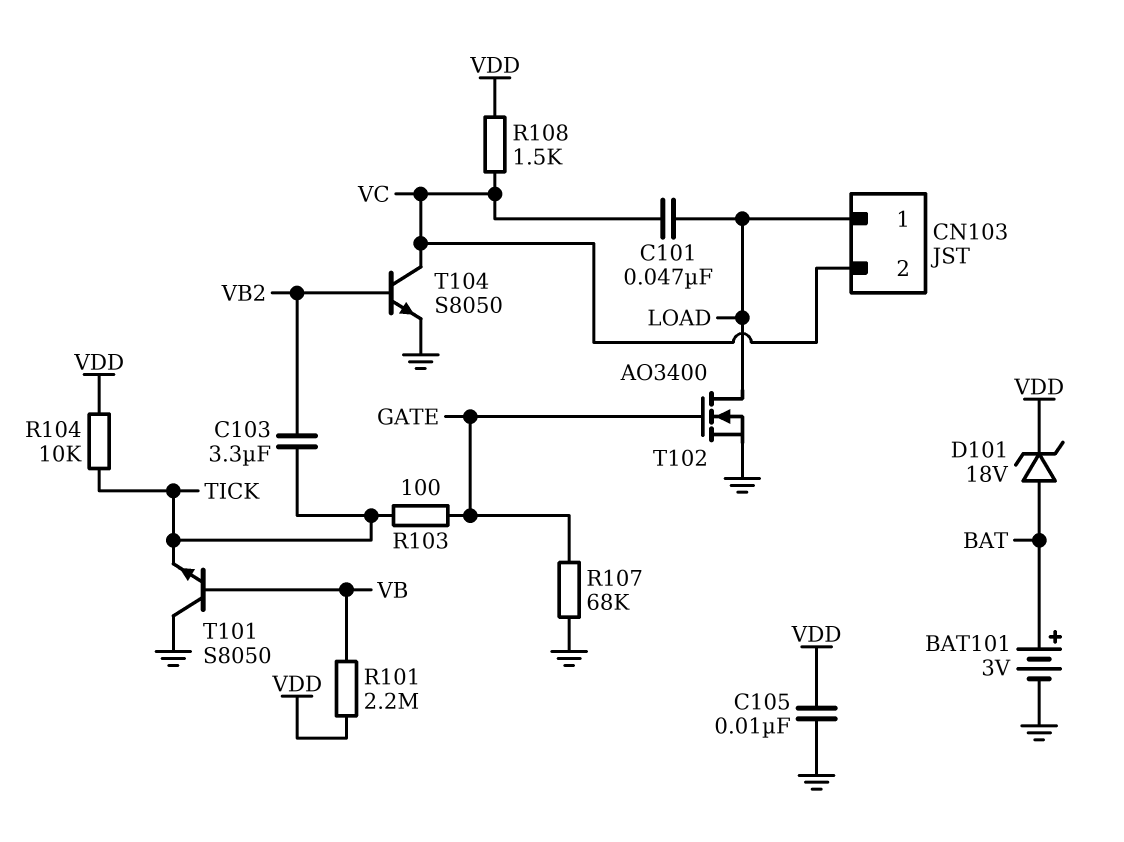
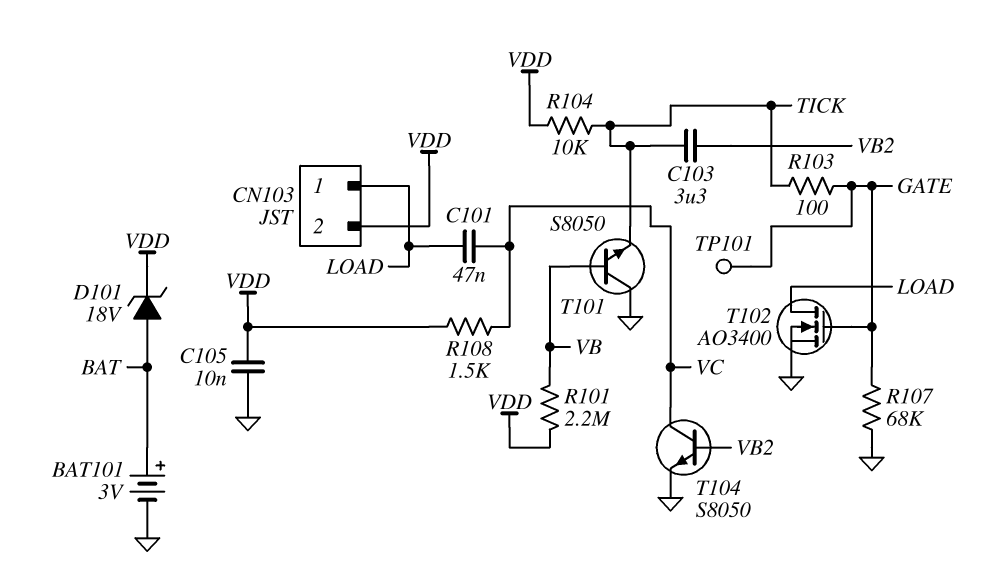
CN103 pin 2: VC -> VDD
TP101: none -> test point (GATE)

